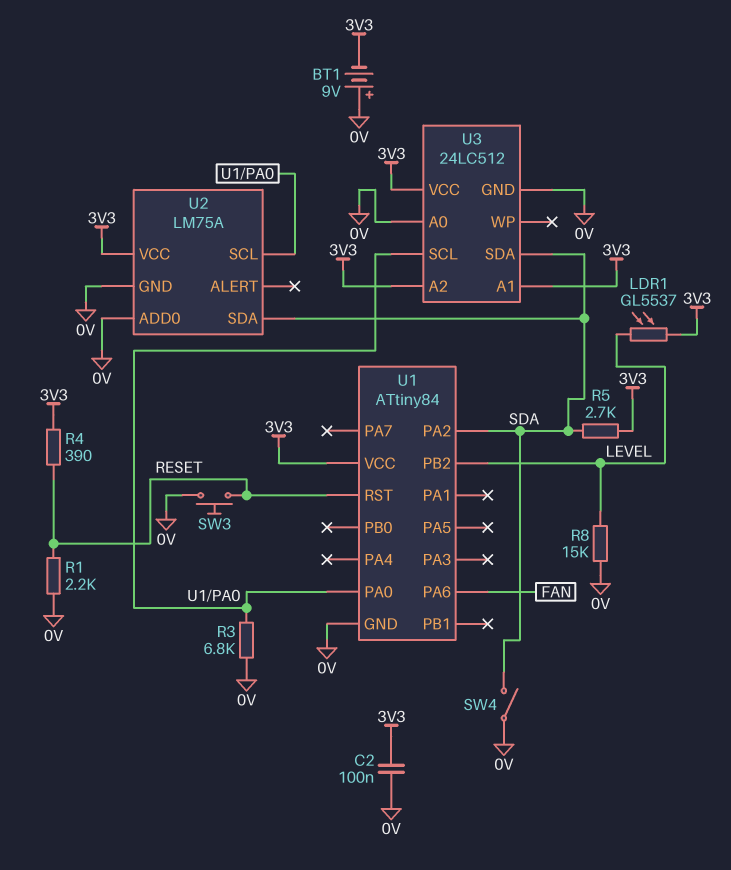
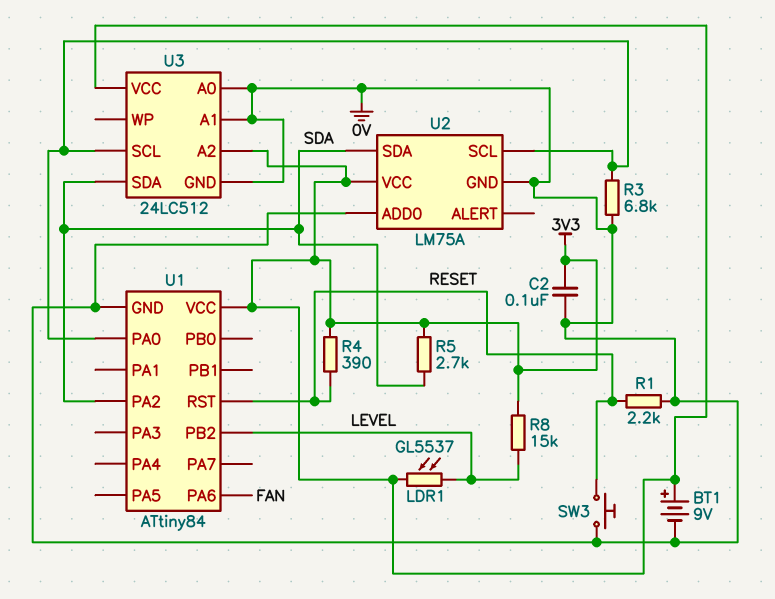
BT1: 9V (plus 0V, minus 3V3) -> 9V (plus 3V3, minus 0V)
R8: 15k (0V, LEVEL) -> 15k (3V3, LEVEL)
SW4: switch (0V, SDA) -> none
U3 pin A1: 3V3 -> 0V

